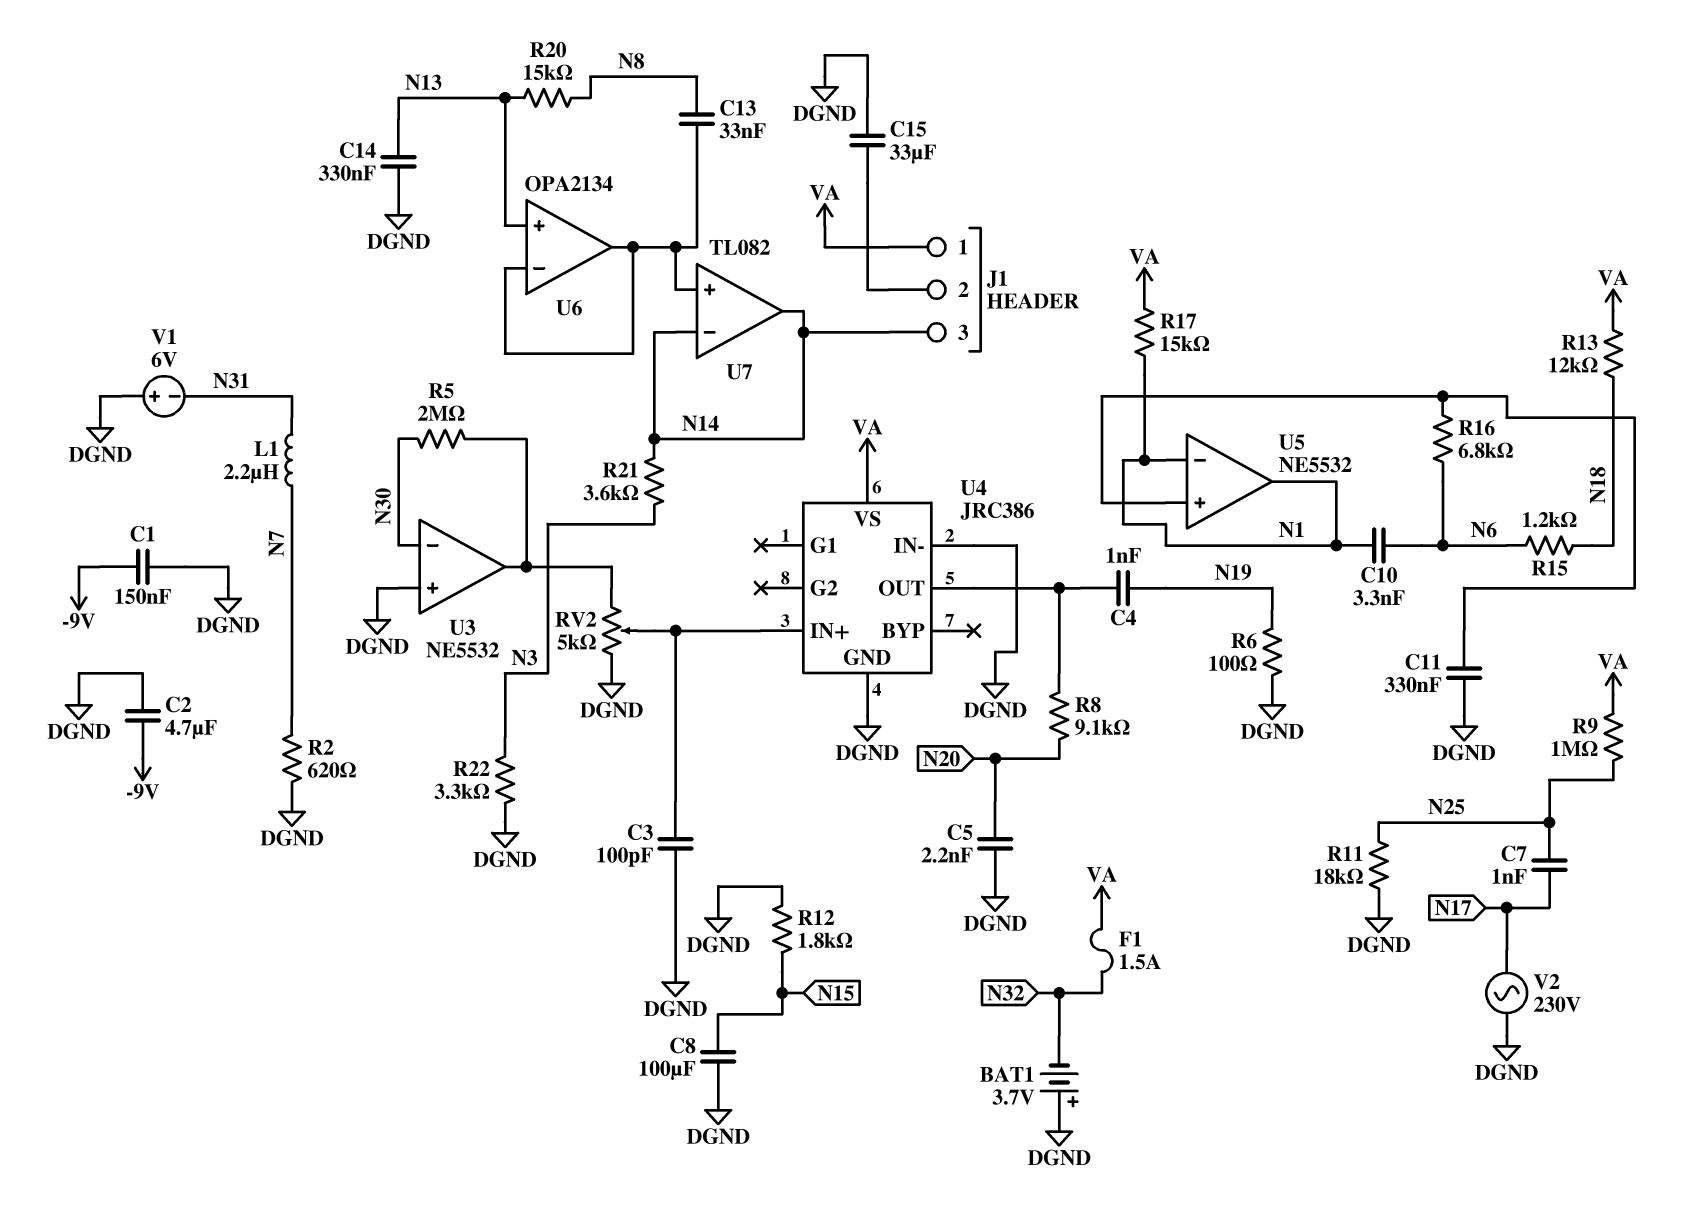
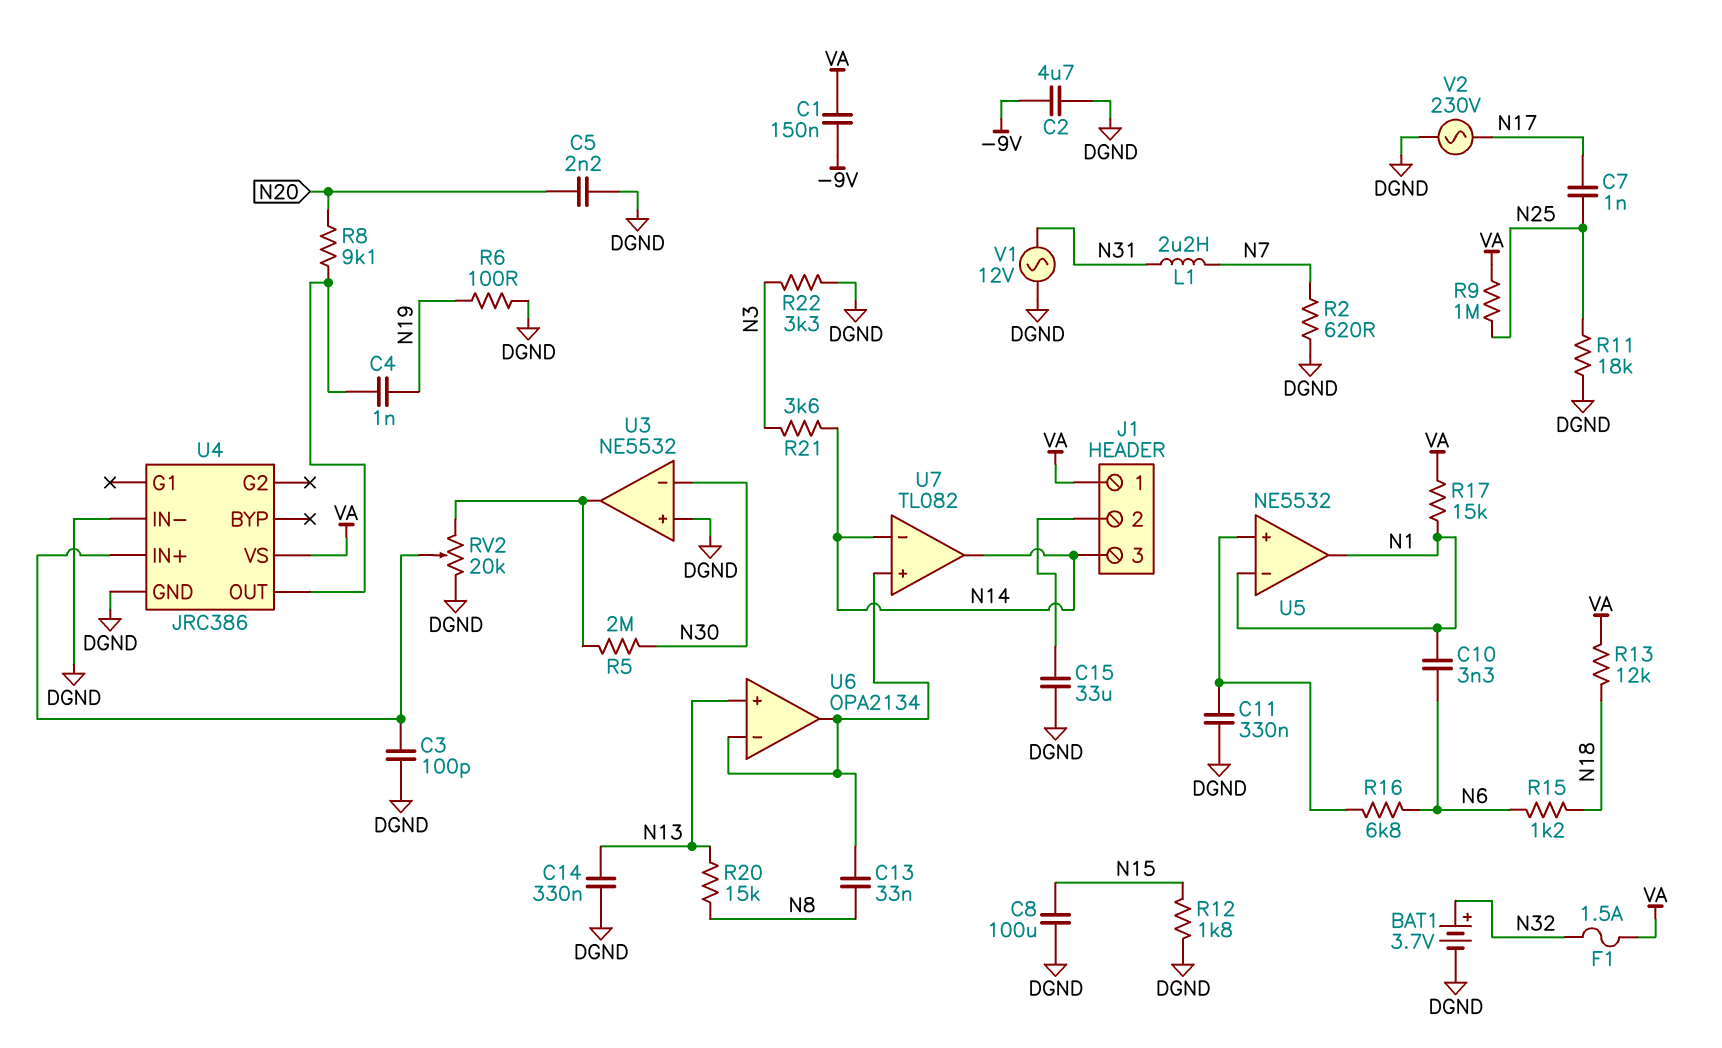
BAT1: 3.7V (plus DGND, minus N32) -> 3.7V (plus N32, minus DGND)
C1: 150nF (-9V, DGND) -> 150nF (-9V, VA)
RV2: 5k (DGND, U3/out, wiper U4/IN+) -> 20k (DGND, U3/out, wiper U4/IN+)
V1: 6V (plus DGND, minus N31) -> AC 12V (DGND, N31)

